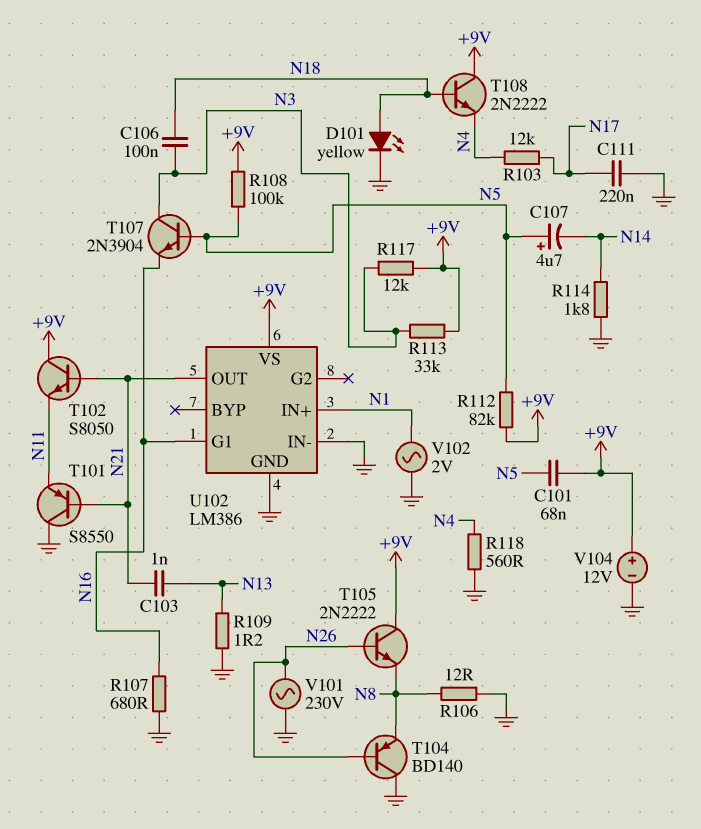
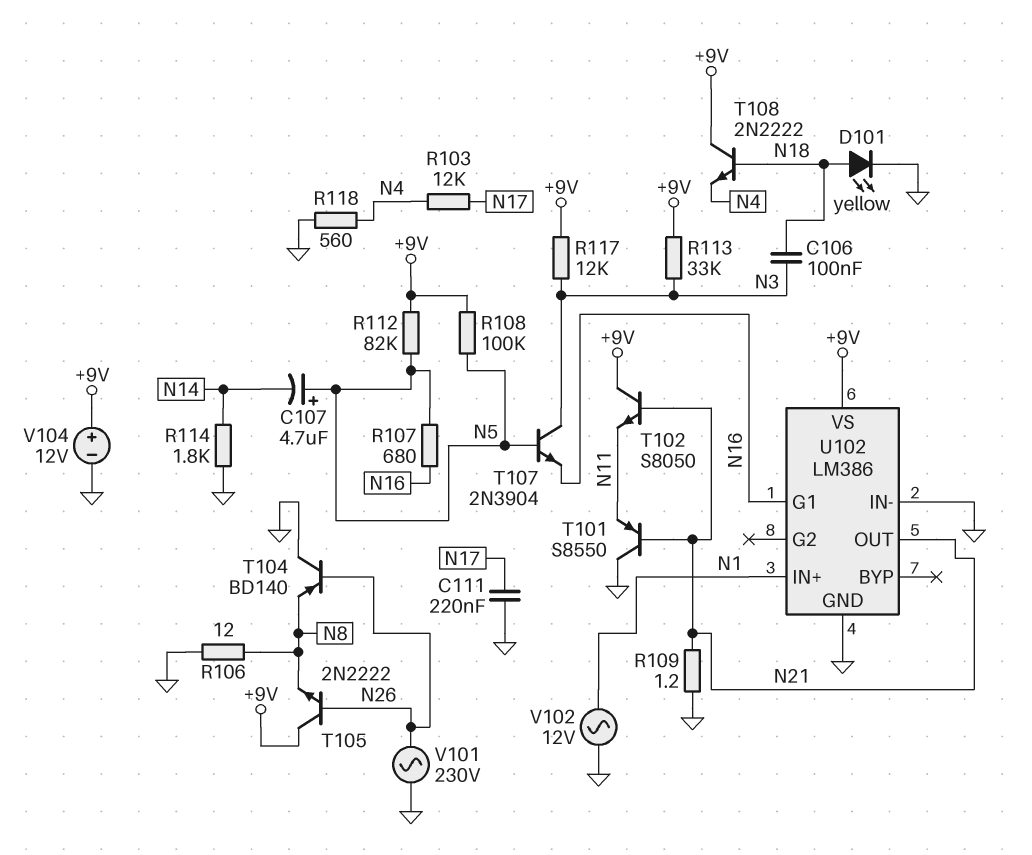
C101: 68nF (+9V, N5) -> none
C103: 1nF (N13, N21) -> none
R107: 680 (GND, N16) -> 680 (N5, N16)
R109: 1.2 (GND, N13) -> 1.2 (GND, N21)
V102: AC 2V (GND, N1) -> AC 12V (GND, N1)

